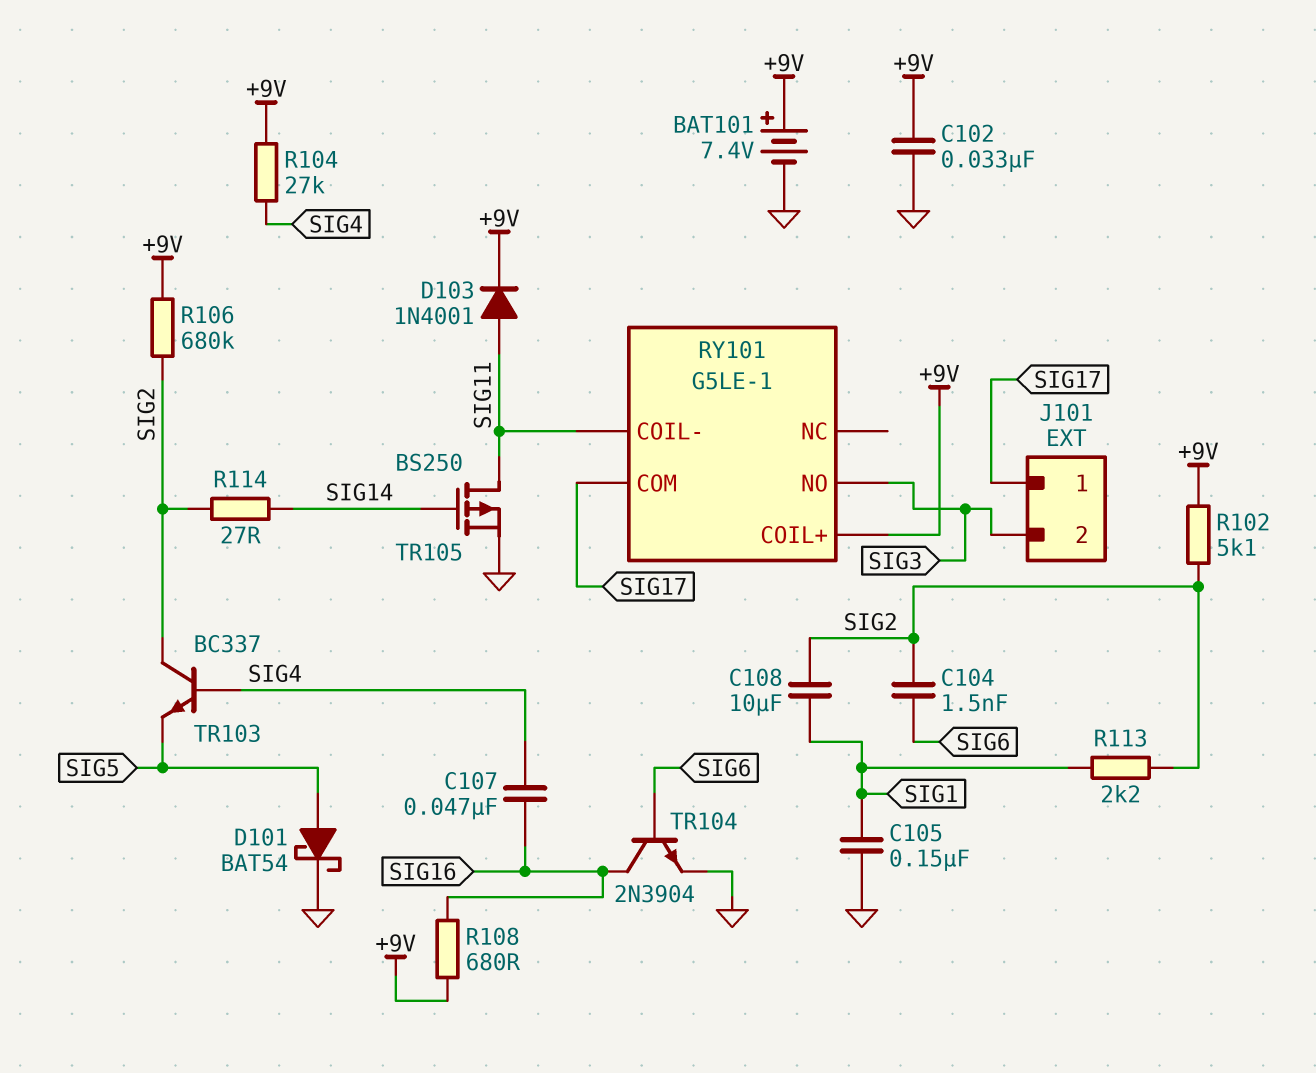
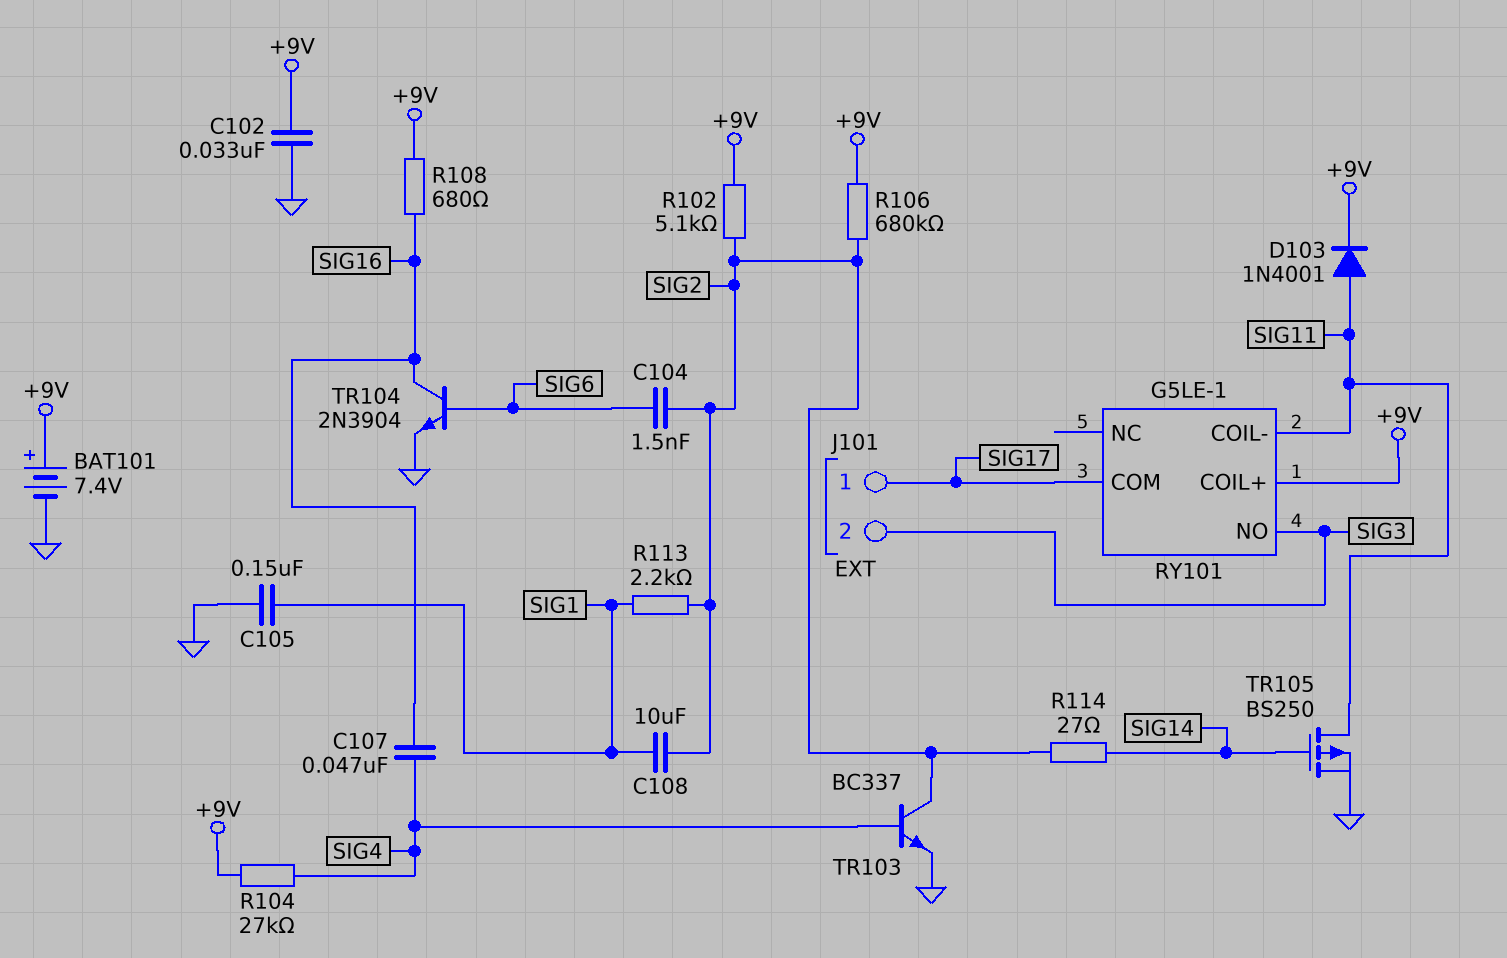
D101: schottky BAT54 (A SIG5, K GND) -> none
TR103: NPN BC337 (B SIG4, C SIG2, E SIG5) -> NPN BC337 (B SIG4, C SIG2, E GND)

